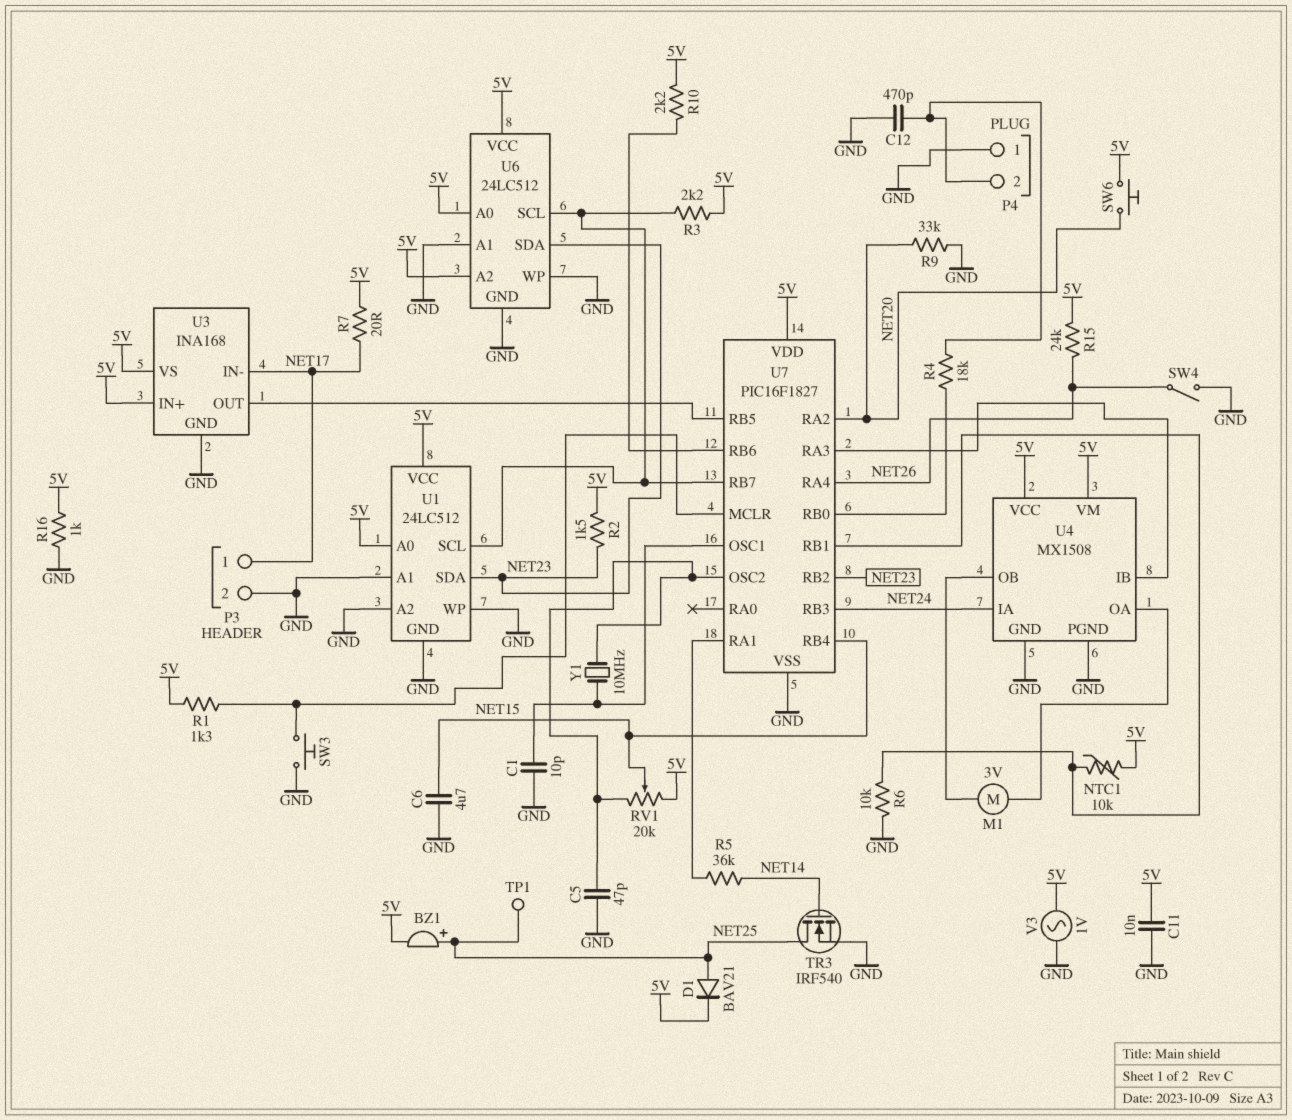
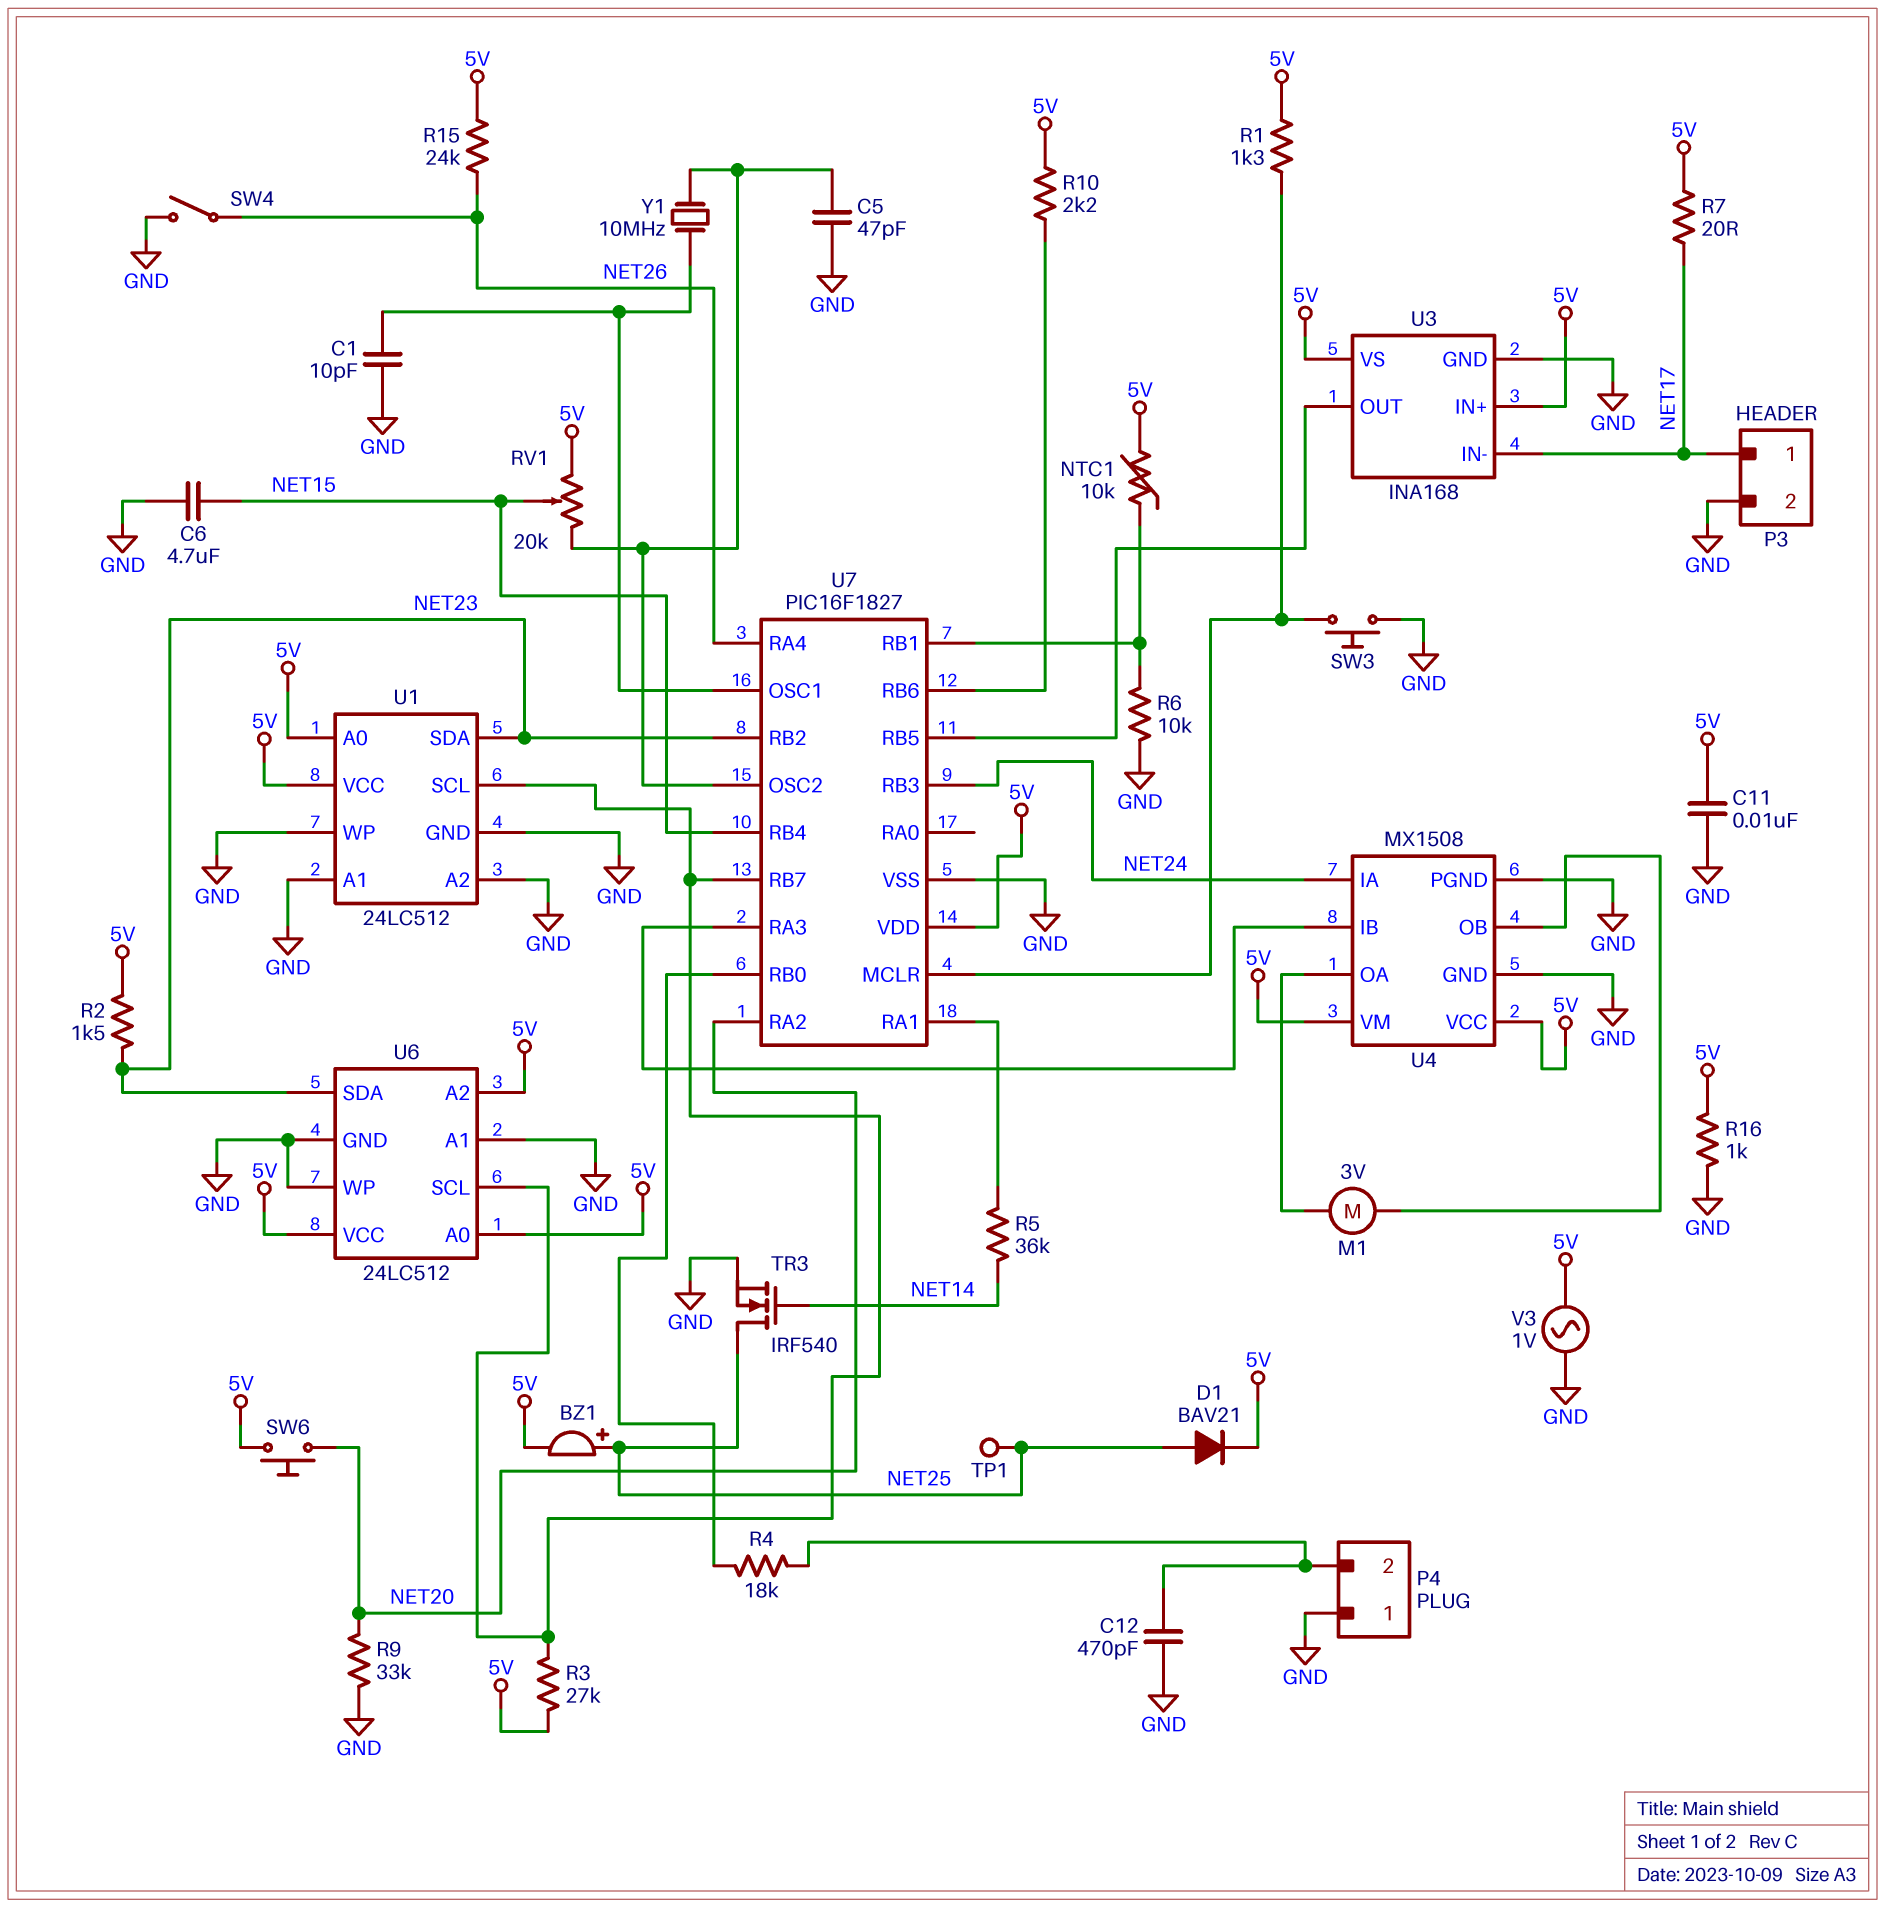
R3: 2.2k (5V, U1/SCL) -> 27k (5V, U1/SCL)

